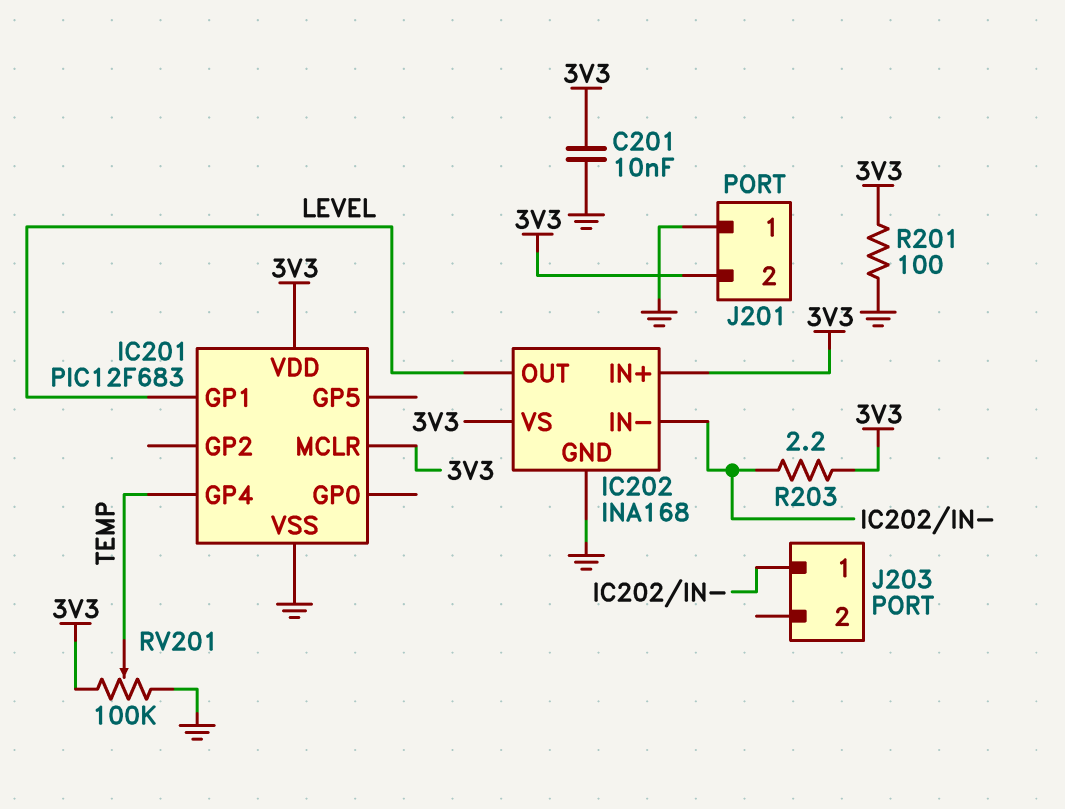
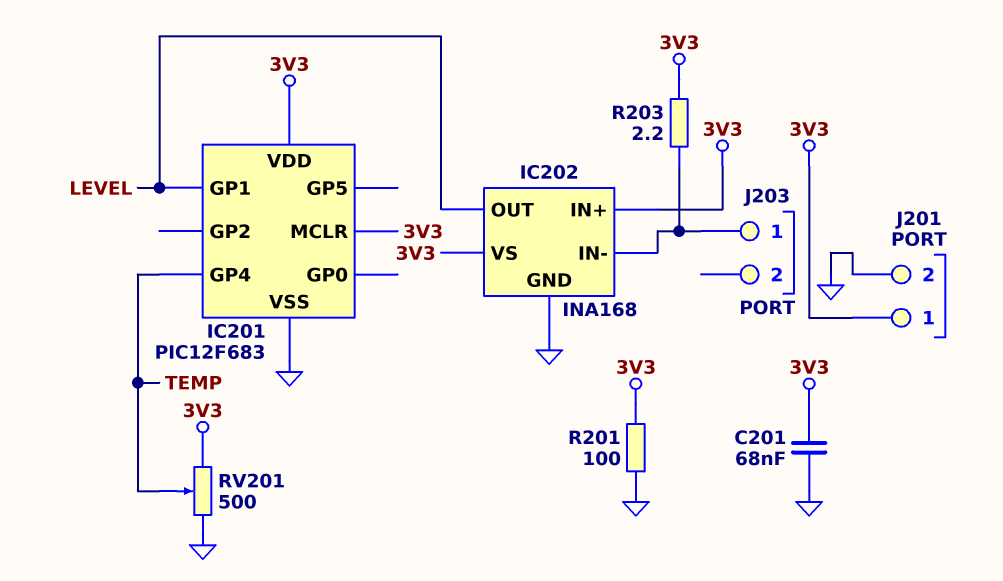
C201: 10nF (3V3, GND) -> 68nF (3V3, GND)
J201 pin 1: GND -> 3V3
J201 pin 2: 3V3 -> GND
RV201: 100k (3V3, GND, wiper TEMP) -> 500 (3V3, GND, wiper TEMP)

